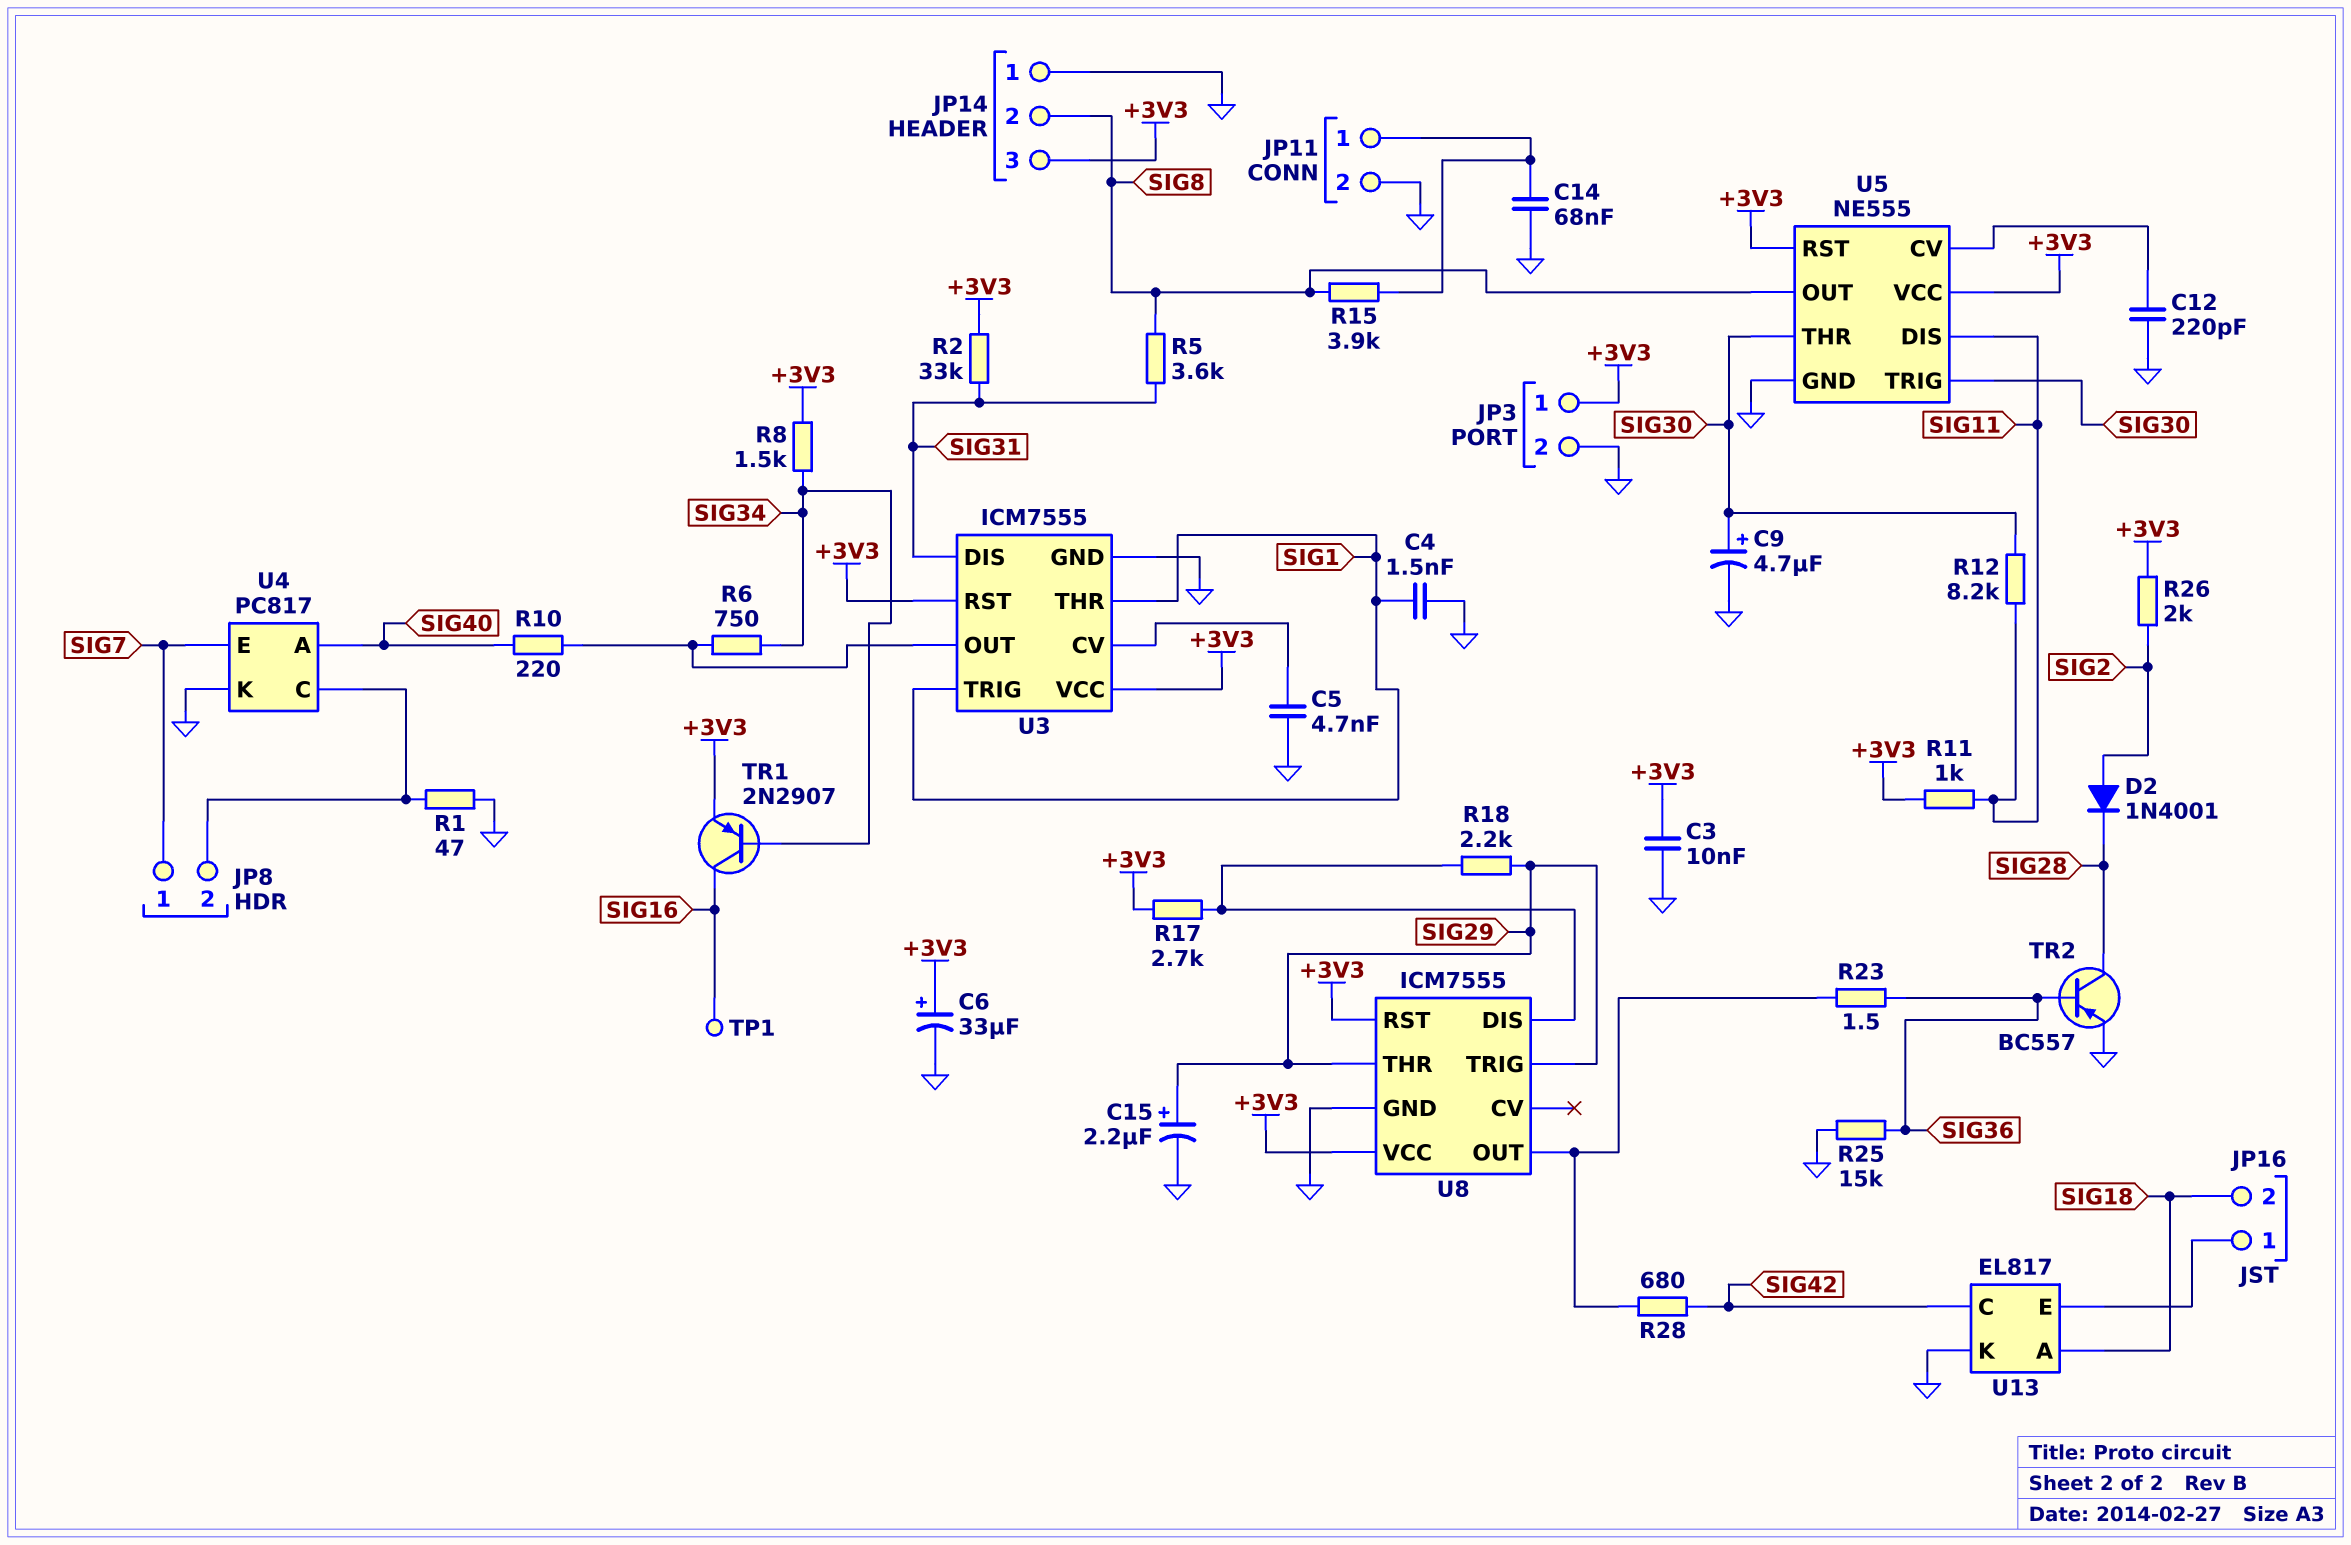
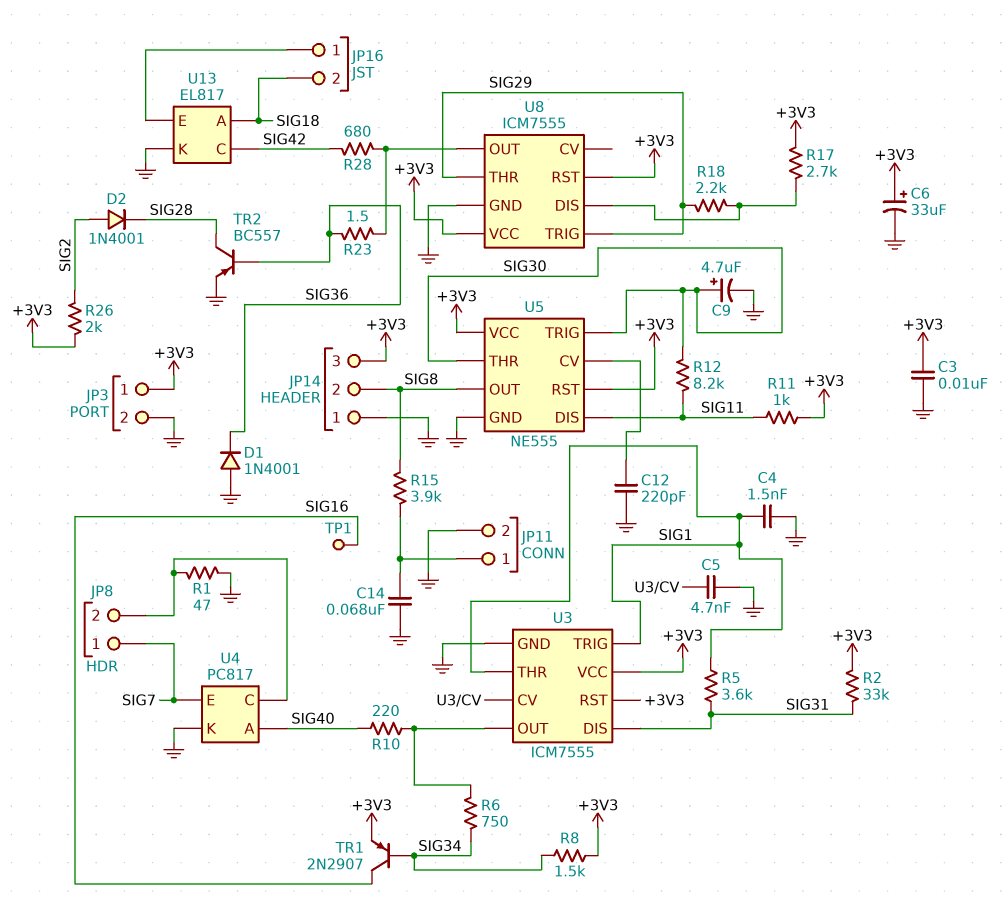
C15: 2.2uF (plus SIG29, minus GND) -> none
D1: none -> diode 1N4001 (A GND, K SIG36)
R5: 3.6k (SIG8, SIG31) -> 3.6k (SIG1, SIG31)
R25: 15k (GND, SIG36) -> none

